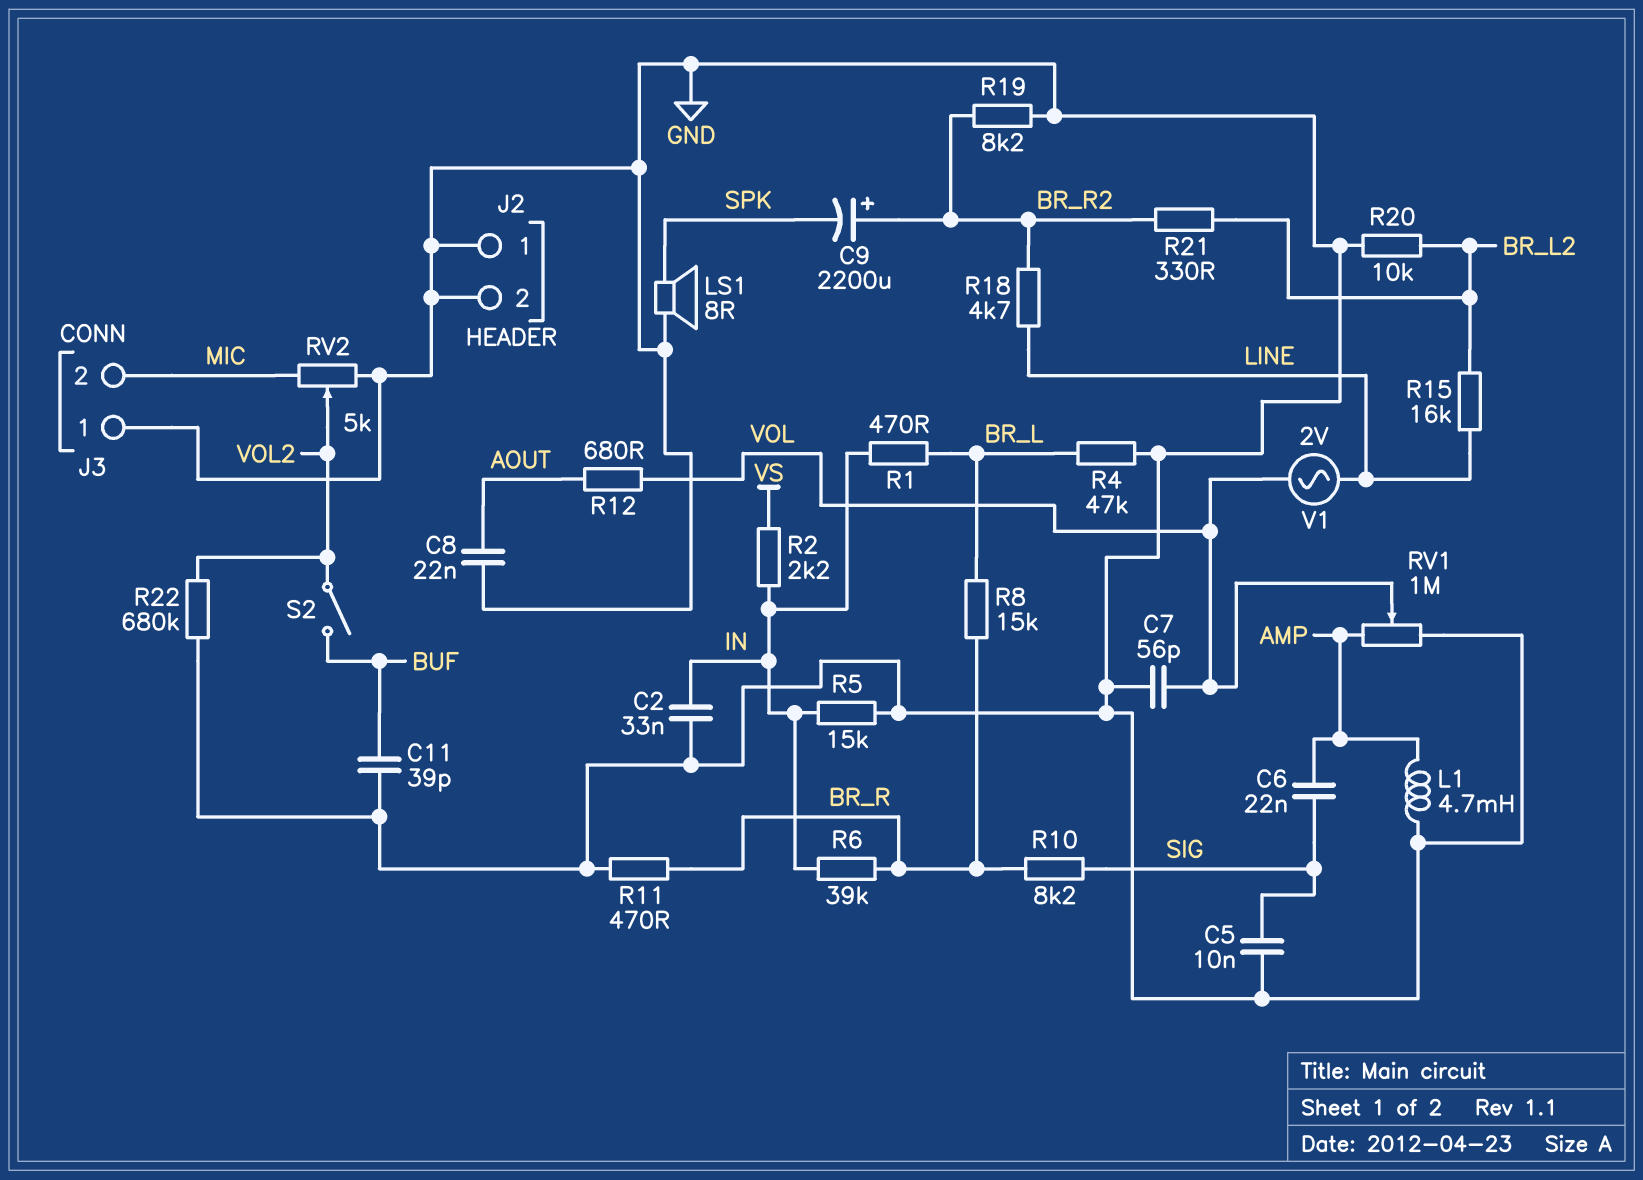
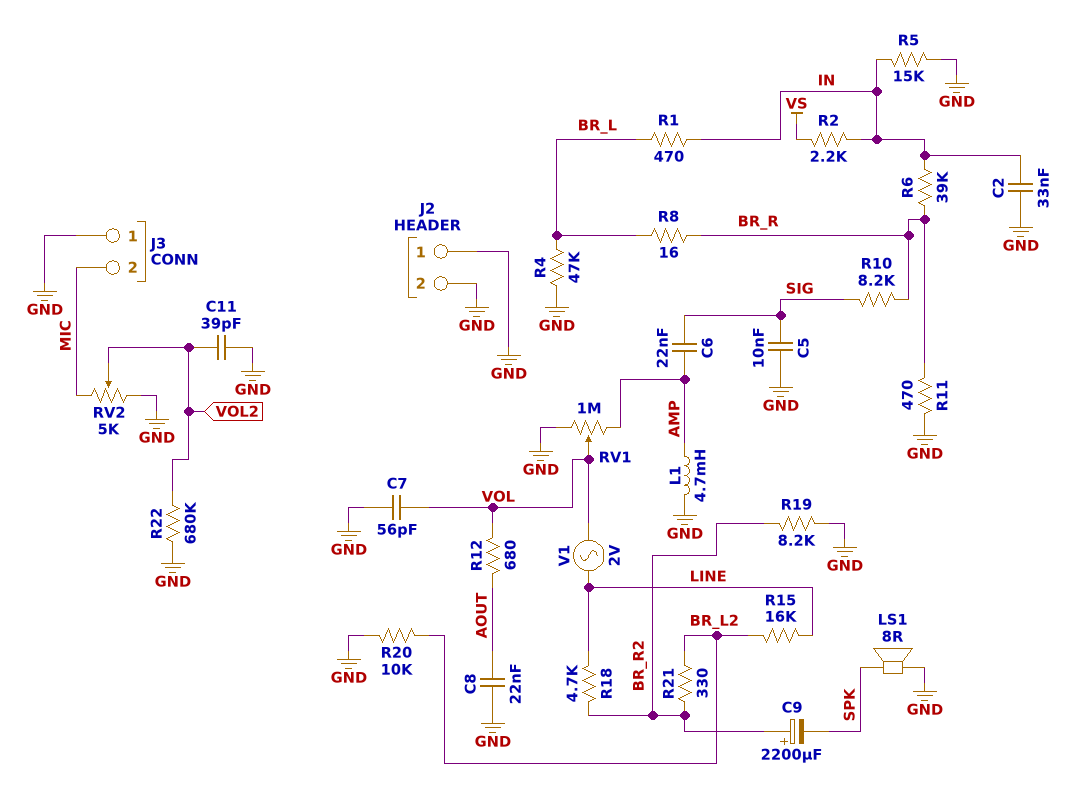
C11: 39pF (BUF, GND) -> 39pF (GND, VOL2)
R8: 15k (BR_L, BR_R) -> 16 (BR_L, BR_R)
S2: switch (BUF, VOL2) -> none

